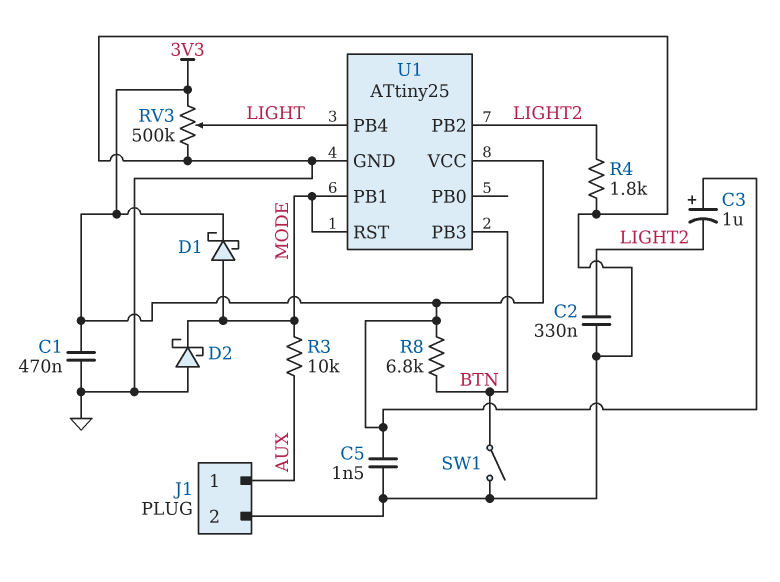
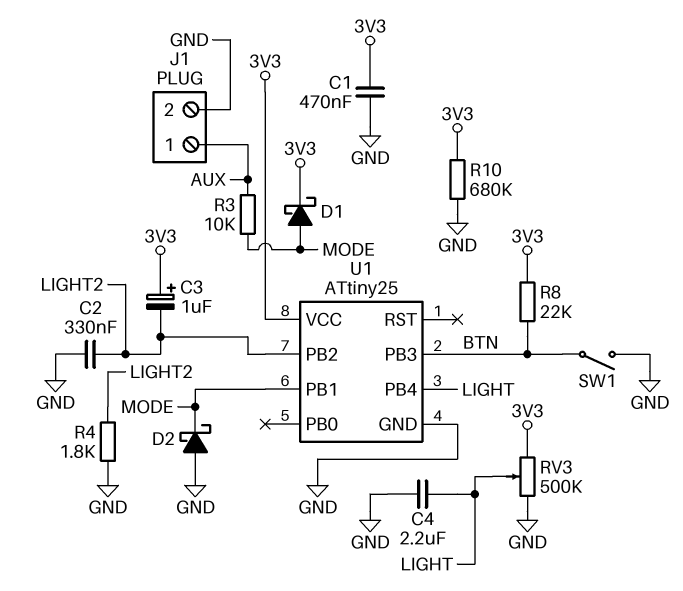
C4: none -> 2.2uF (GND, LIGHT)
C5: 1.5nF (3V3, GND) -> none
R8: 6.8k (3V3, BTN) -> 22k (3V3, BTN)
R10: none -> 680k (3V3, GND)
U1 pin RST: MODE -> none

